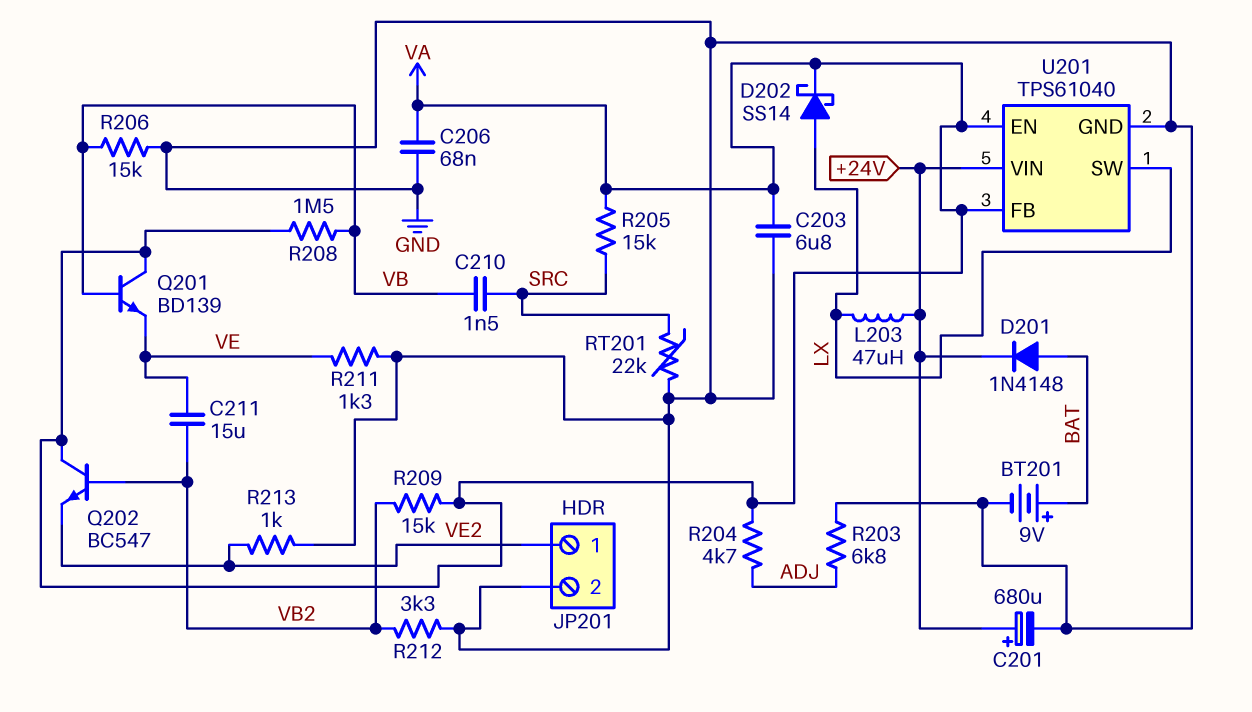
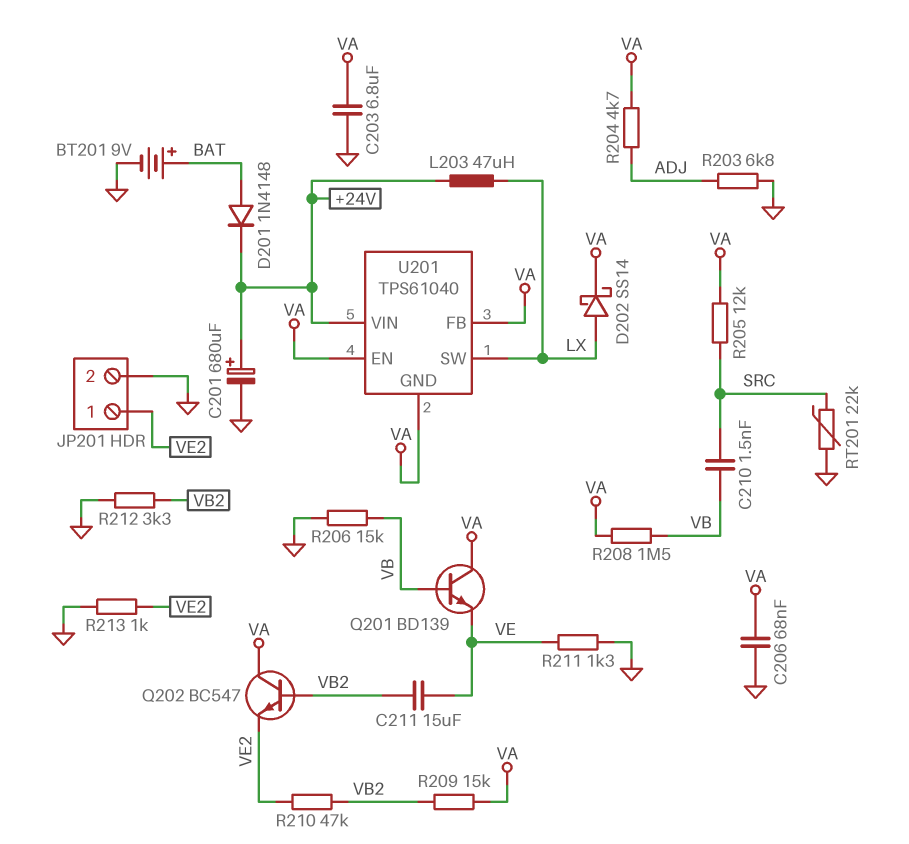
R205: 15k (SRC, VA) -> 12k (SRC, VA)
R210: none -> 47k (VB2, VE2)
U201 pin GND: GND -> VA

